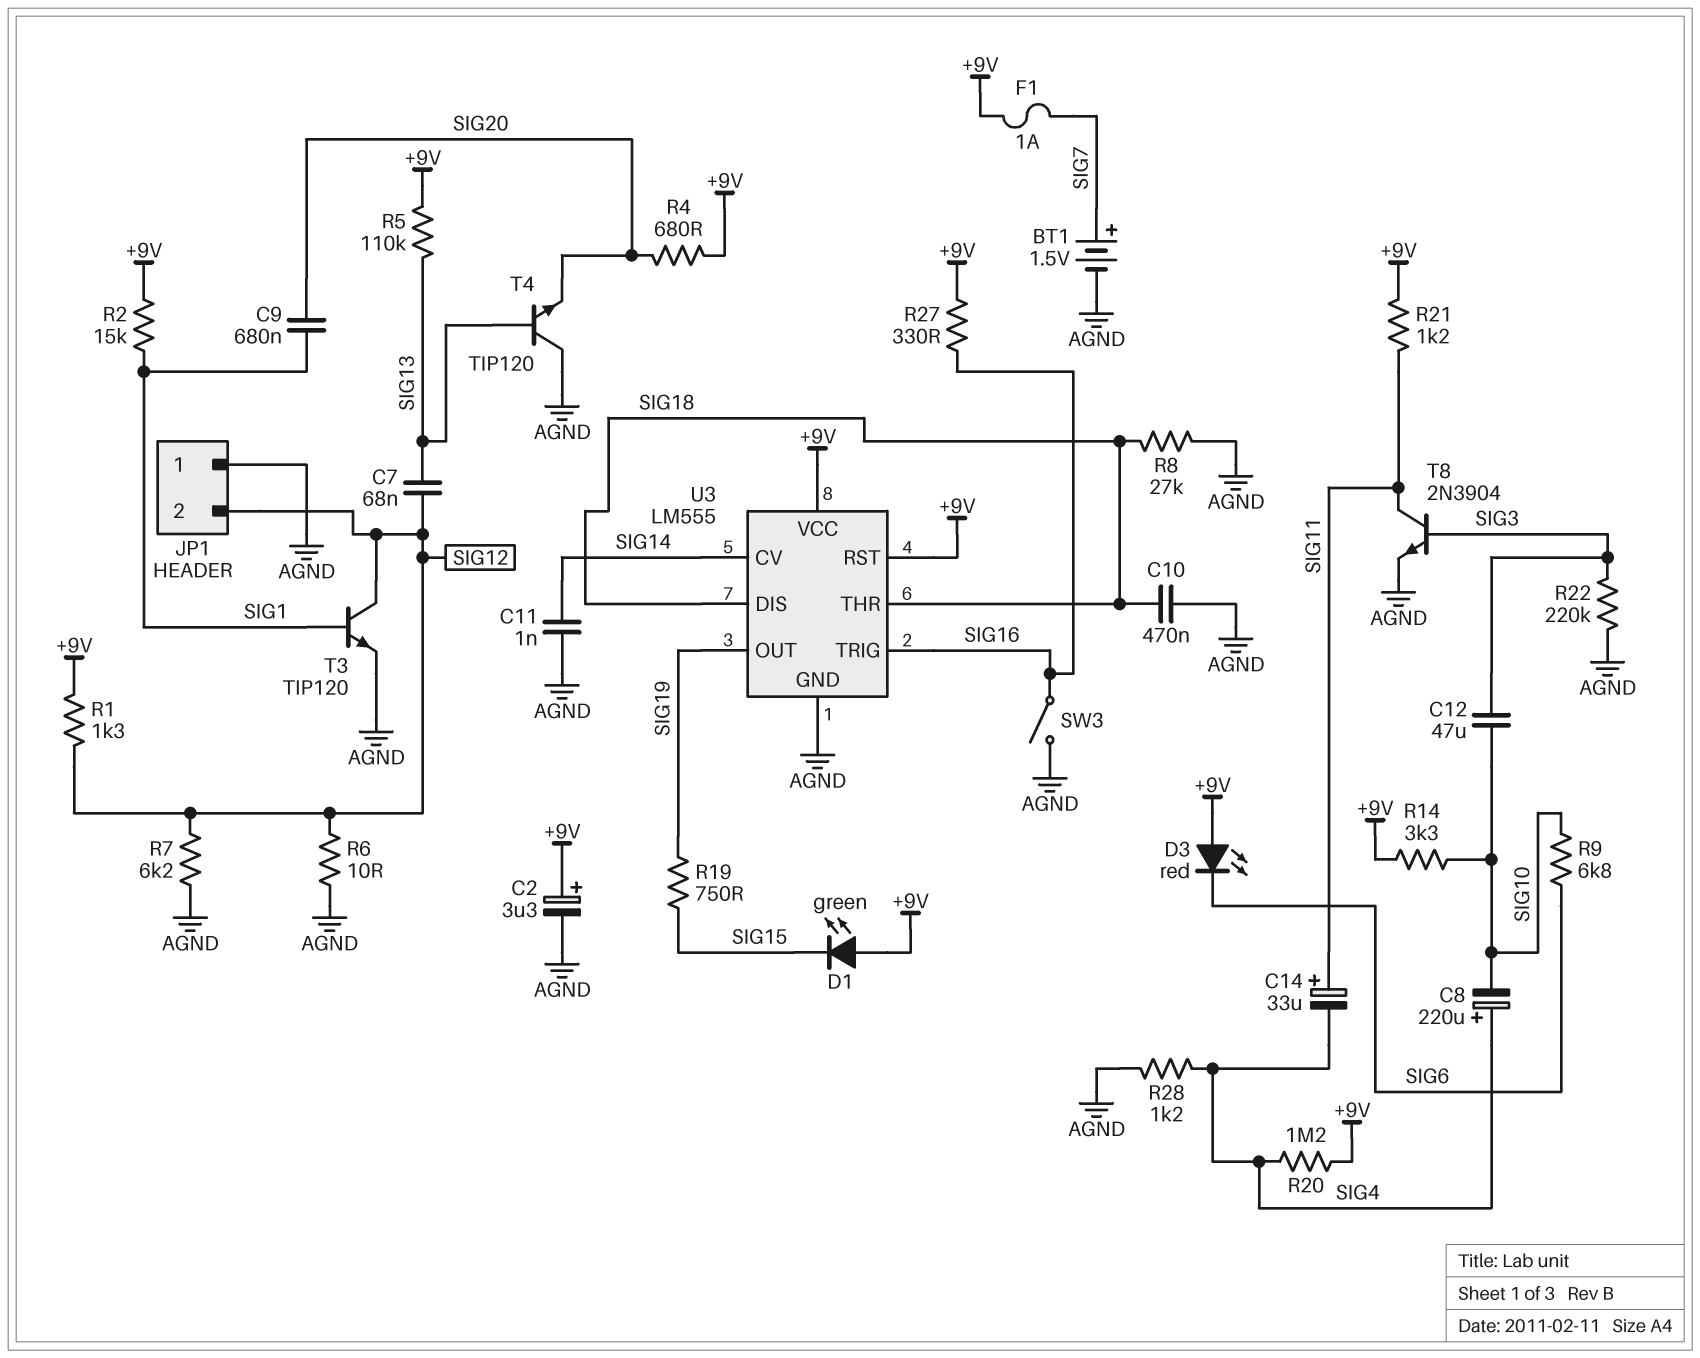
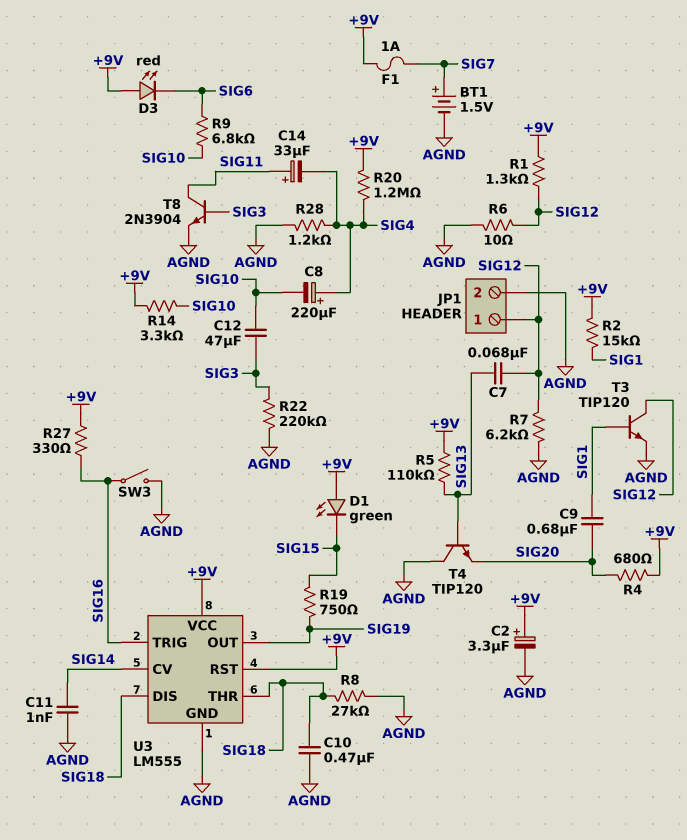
JP1 pin 1: AGND -> SIG12
JP1 pin 2: SIG12 -> AGND
R21: 1.2k (+9V, SIG11) -> none

